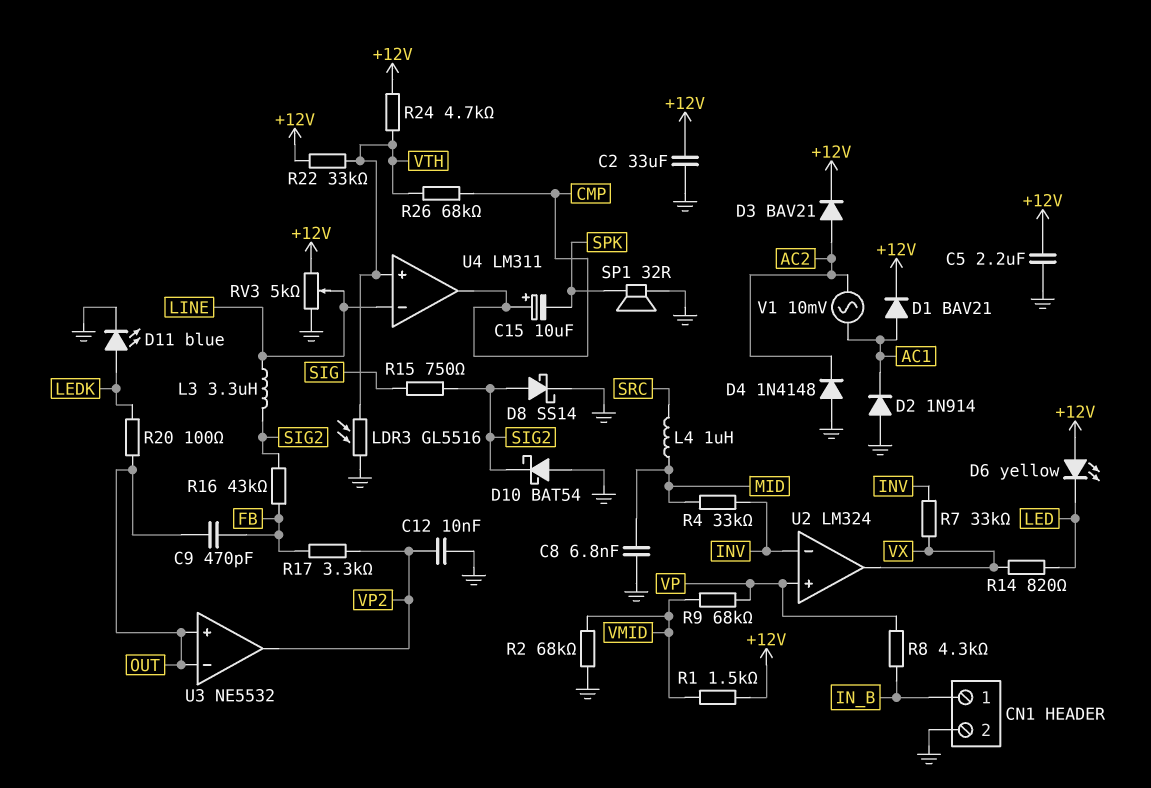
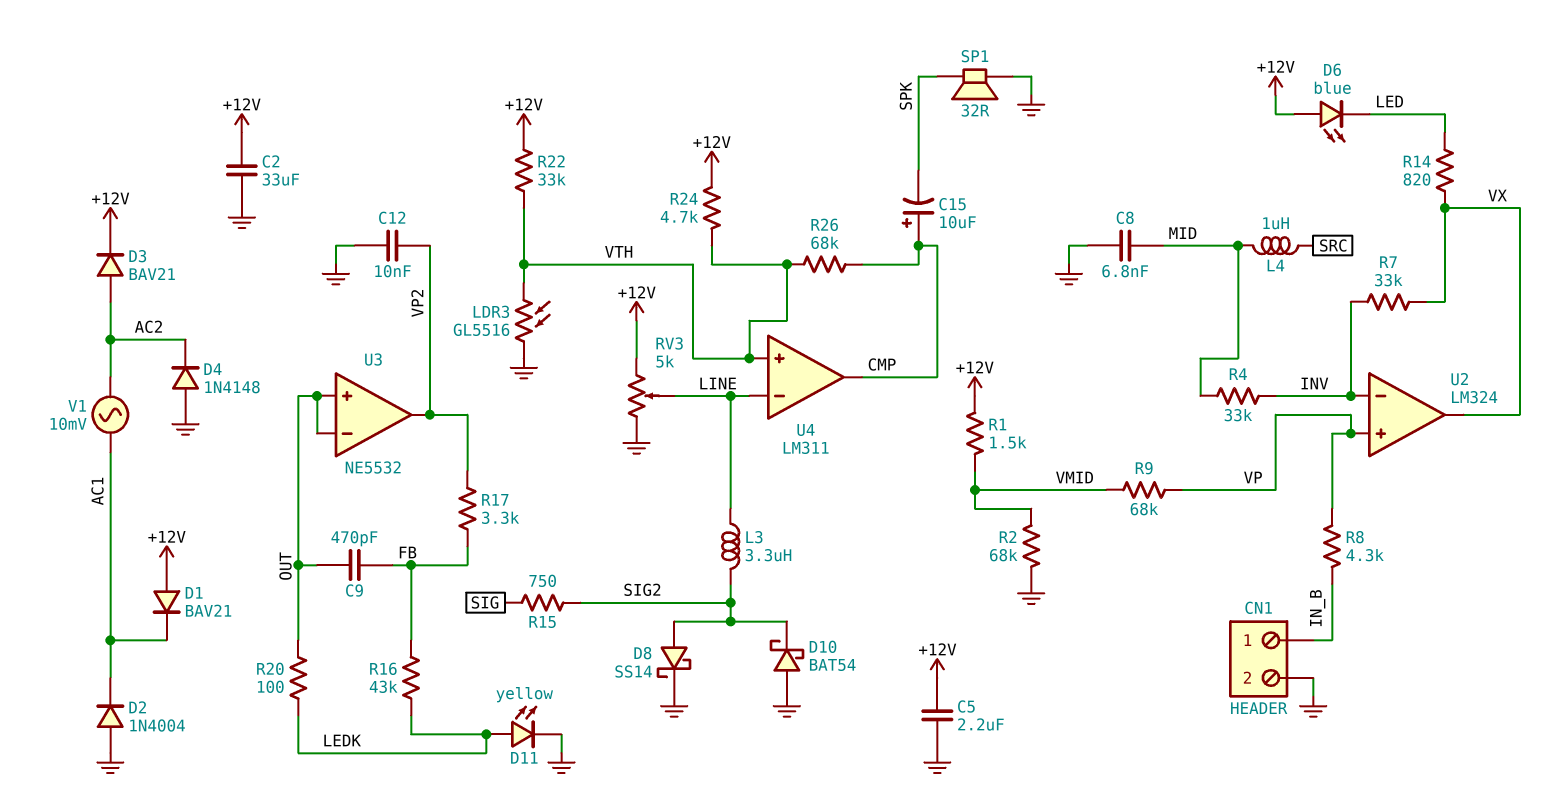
D1: diode BAV21 (A AC1, K +12V) -> diode BAV21 (A +12V, K AC1)
D2: diode 1N914 (A GND, K AC1) -> diode 1N4004 (A GND, K AC1)
D6: LED yellow (A +12V, K LED) -> LED blue (A +12V, K LED)
D11: LED blue (A LEDK, K GND) -> LED yellow (A LEDK, K GND)
R16: 43k (FB, SIG2) -> 43k (FB, LEDK)

